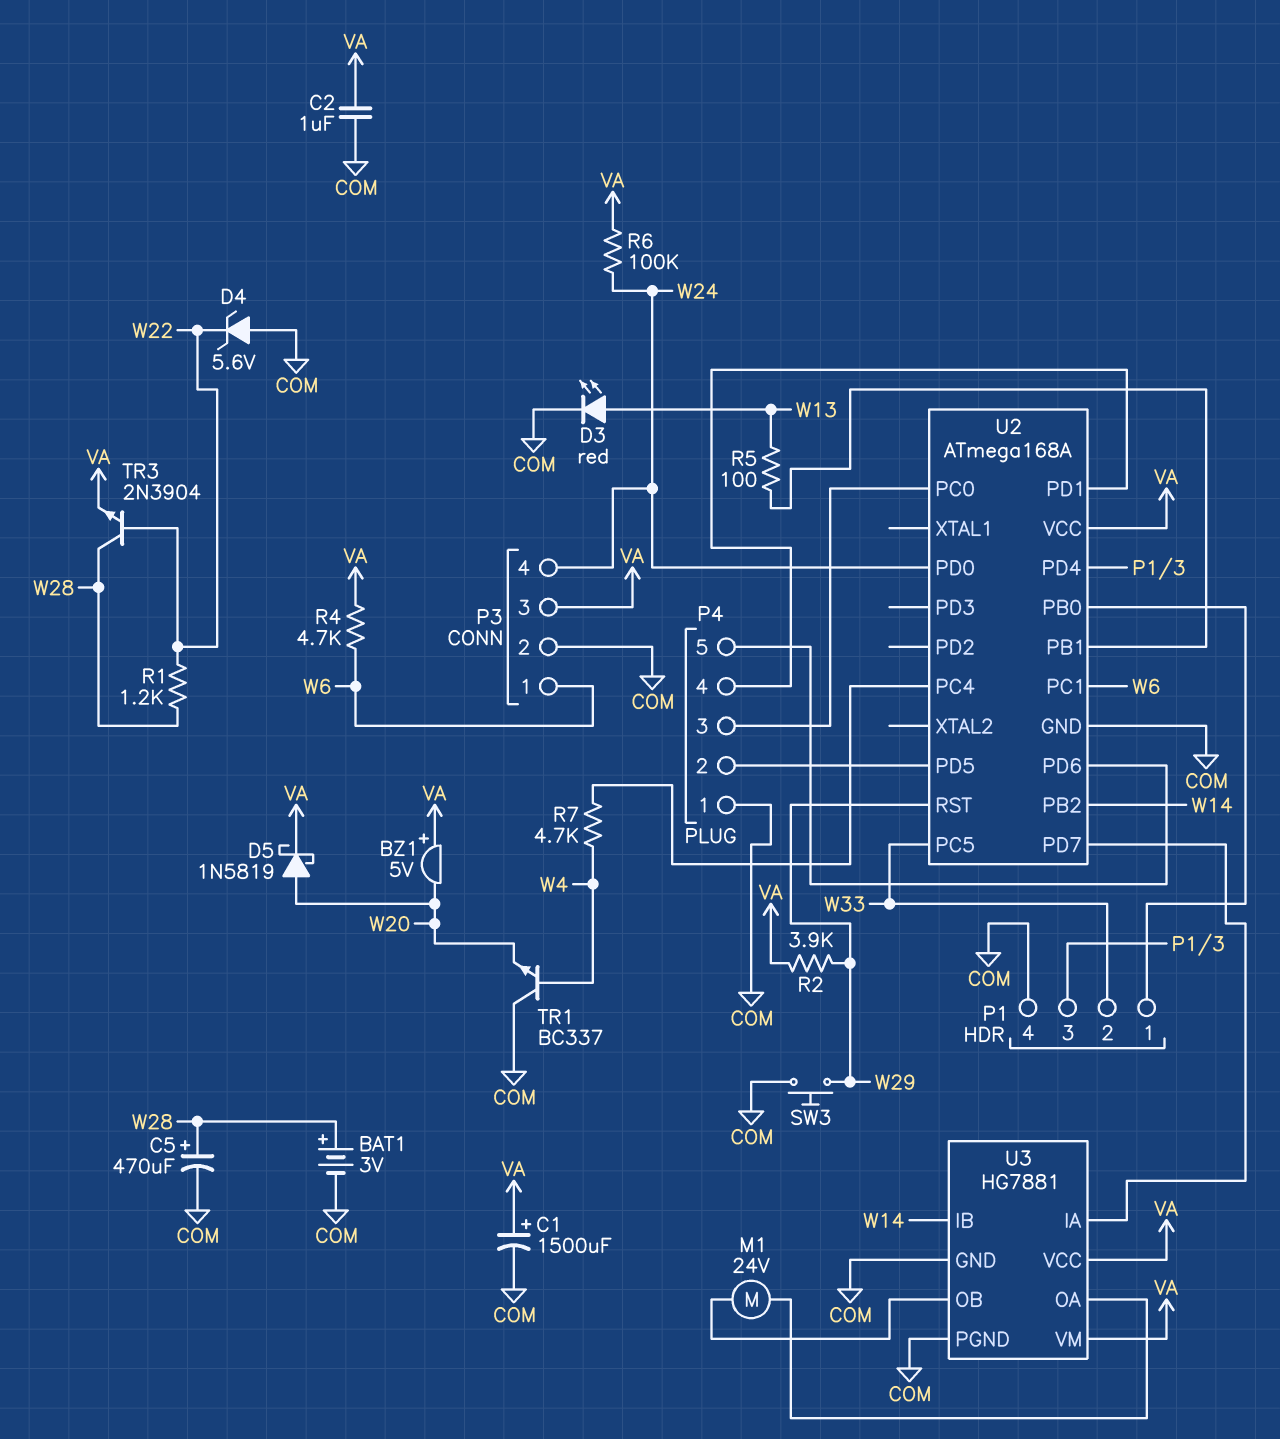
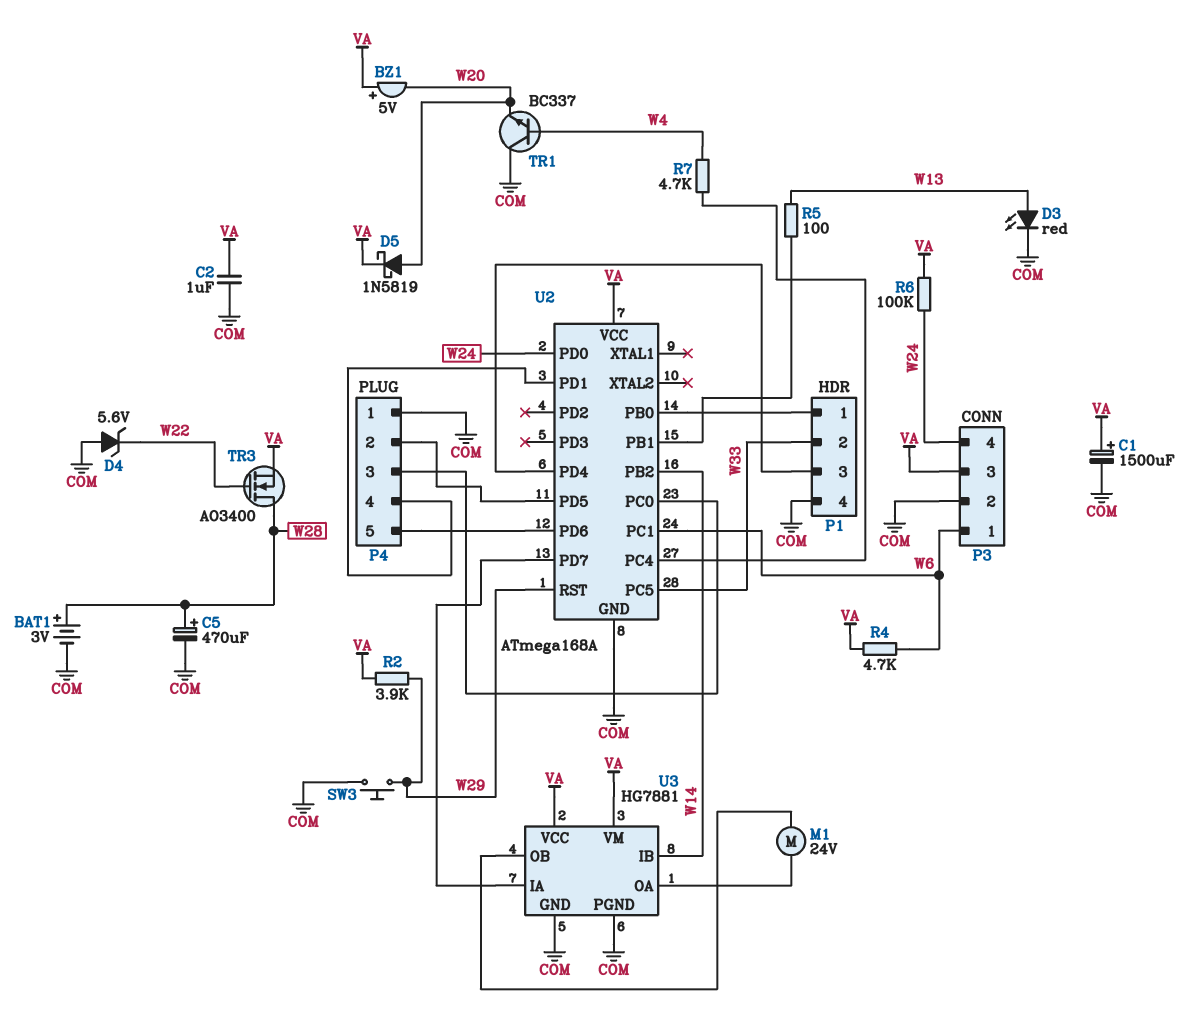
R1: 1.2k (W22, W28) -> none
TR3: NPN 2N3904 (B W22, C W28, E VA) -> NMOS AO3400 (G W22, D W28, S VA)

